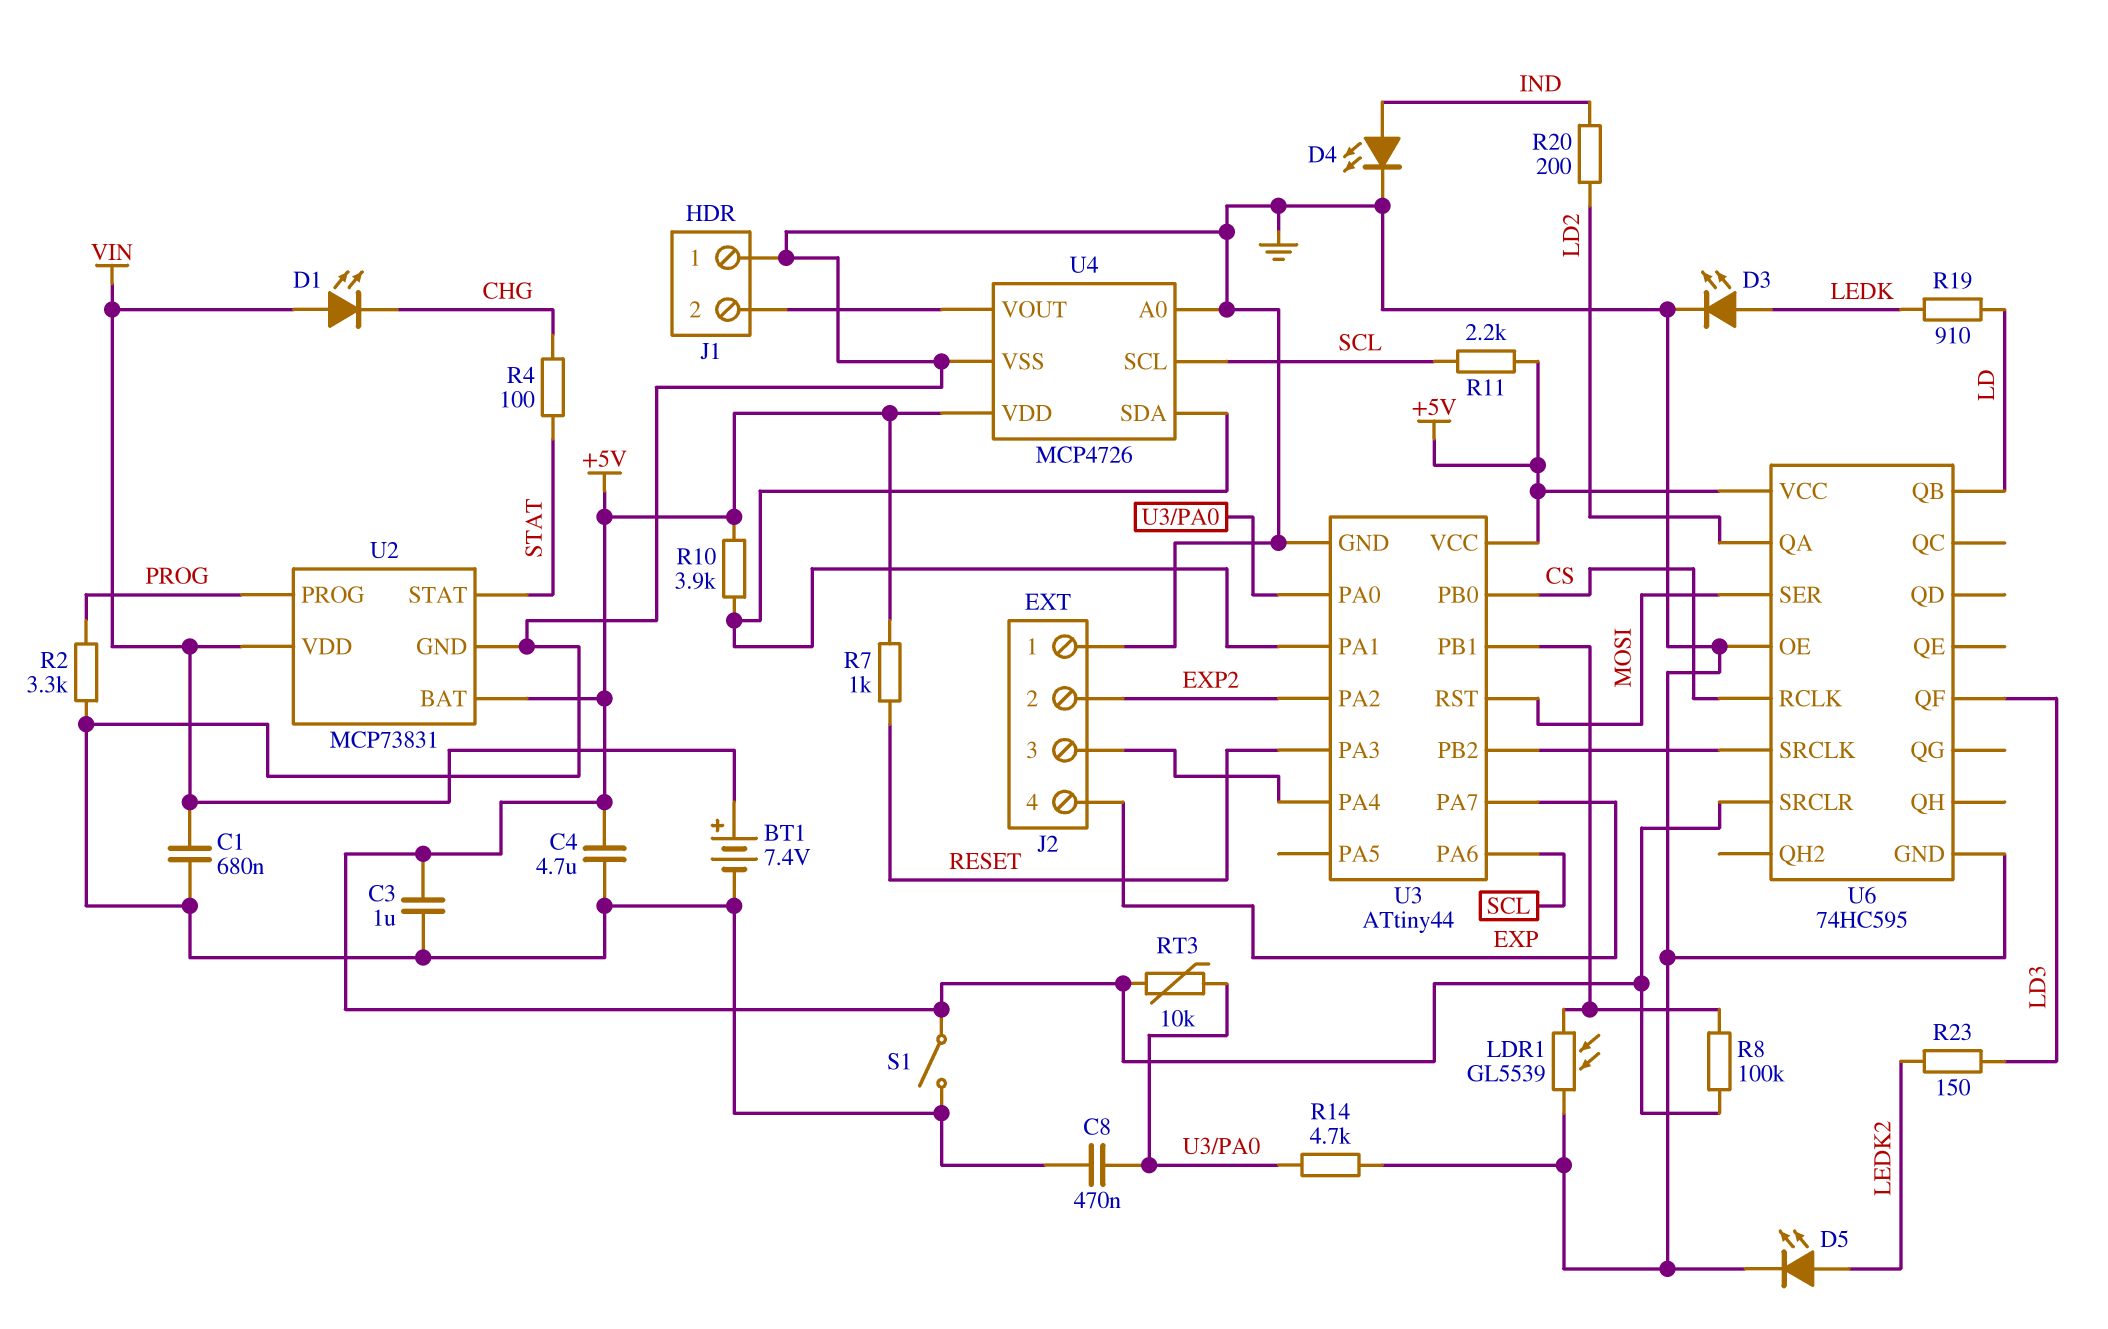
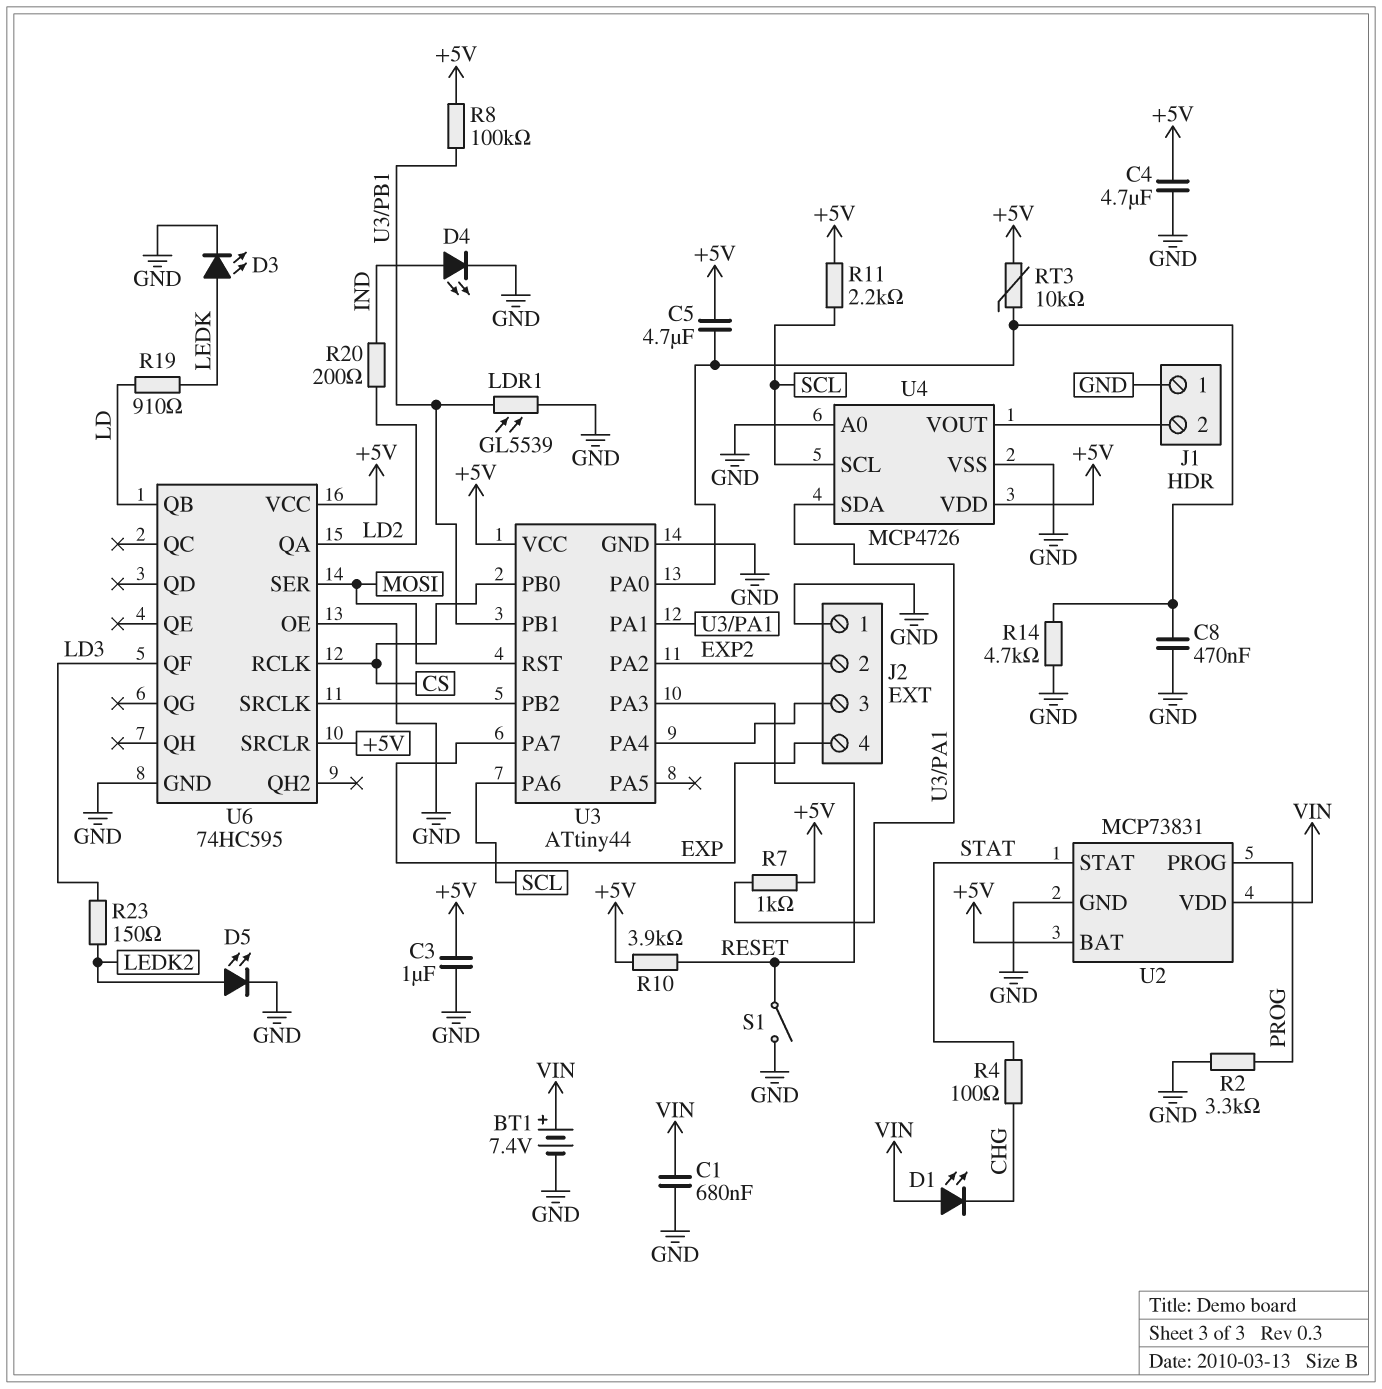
C5: none -> 4.7uF (+5V, U3/PA0)
R7: 1k (+5V, RESET) -> 1k (+5V, U3/PA1)
R10: 3.9k (+5V, U3/PA1) -> 3.9k (+5V, RESET)
S1: switch (+5V, GND) -> switch (GND, RESET)

